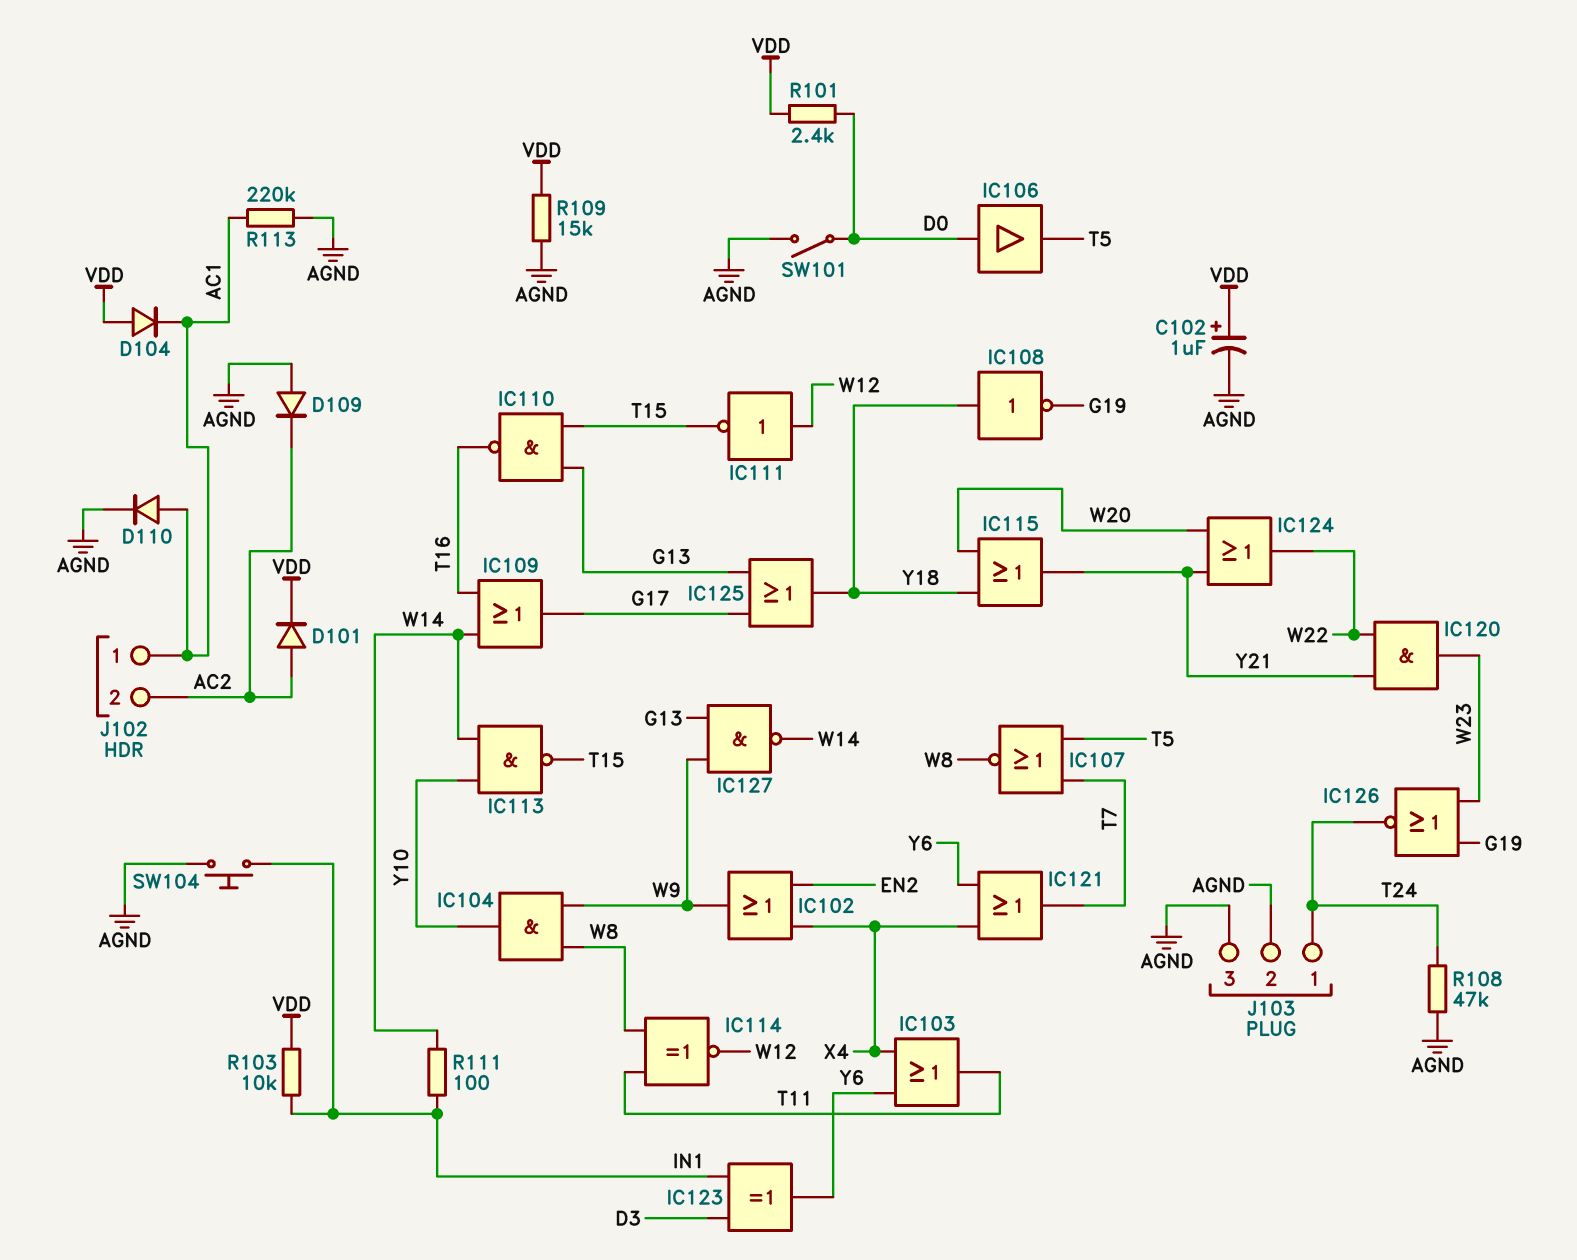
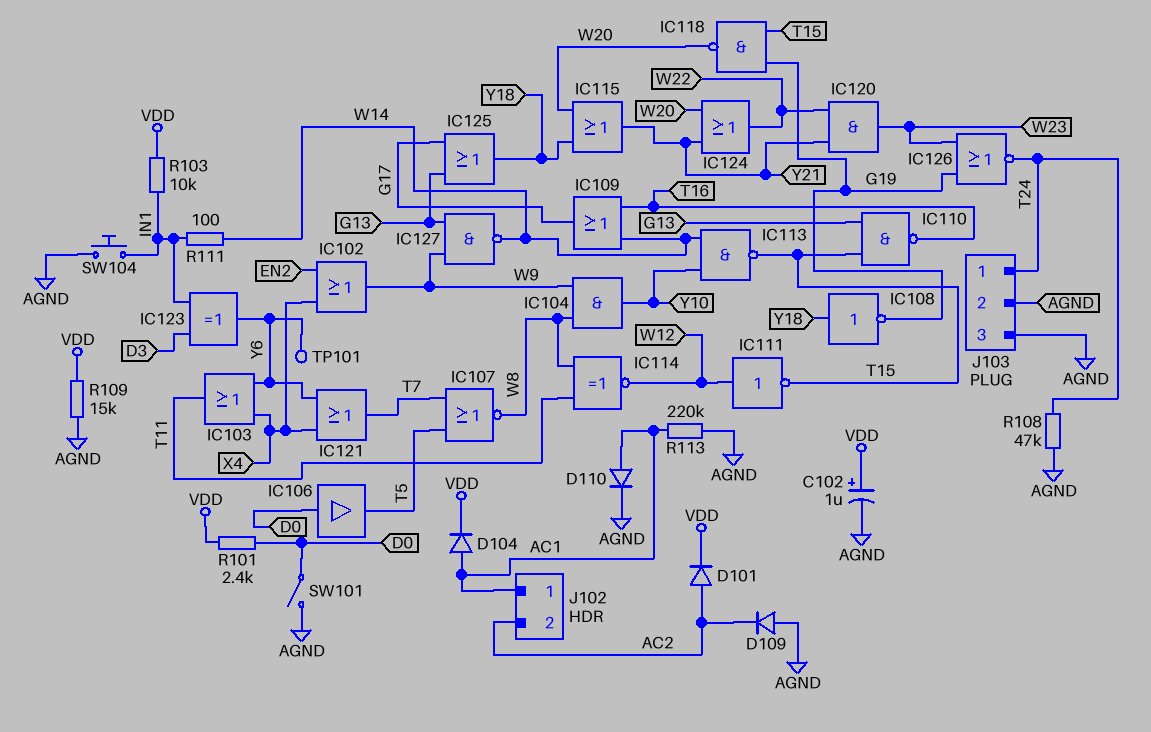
D104: diode (A VDD, K AC1) -> diode (A AC1, K VDD)
IC118: none -> NAND (in G19, in T15, out W20)
TP101: none -> test point (Y6)

